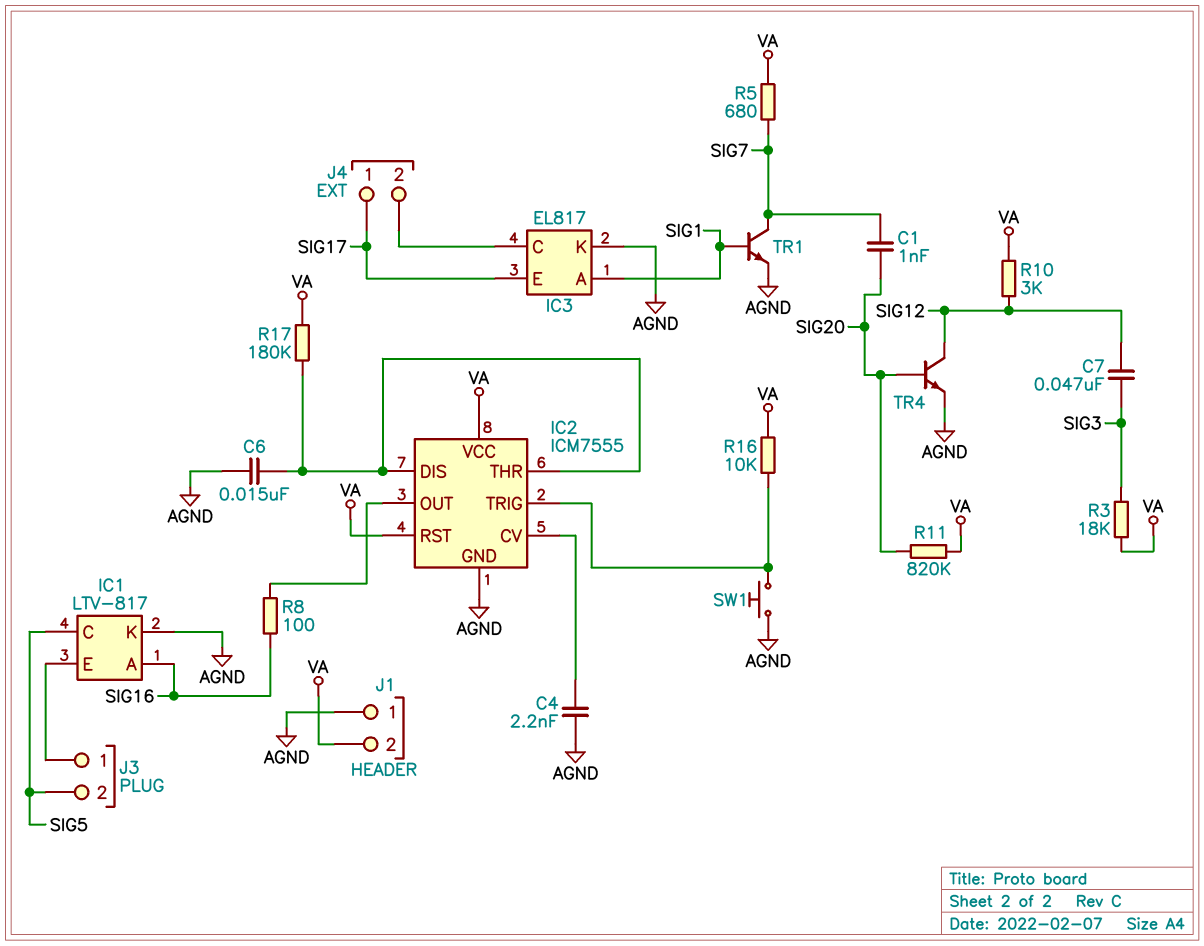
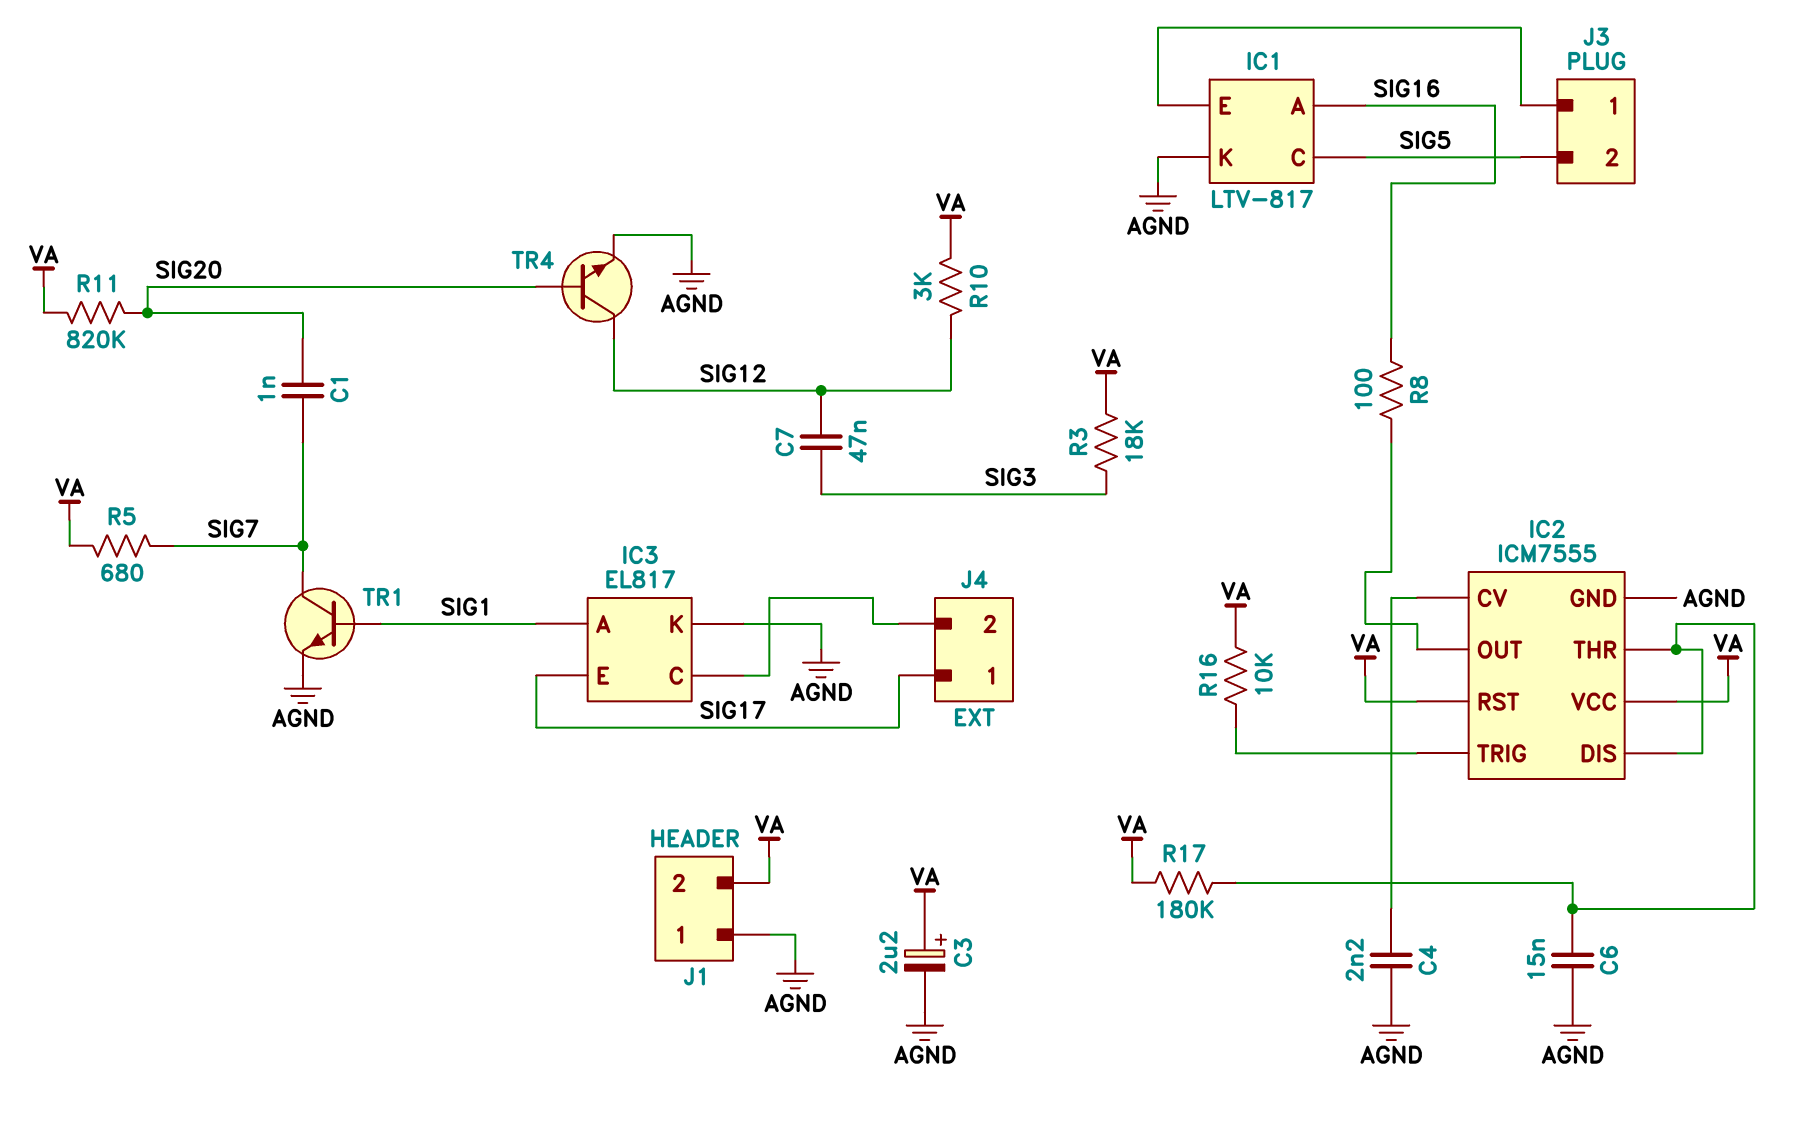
C3: none -> 2.2uF (plus VA, minus AGND)
SW1: button (AGND, IC2/TRIG) -> none

